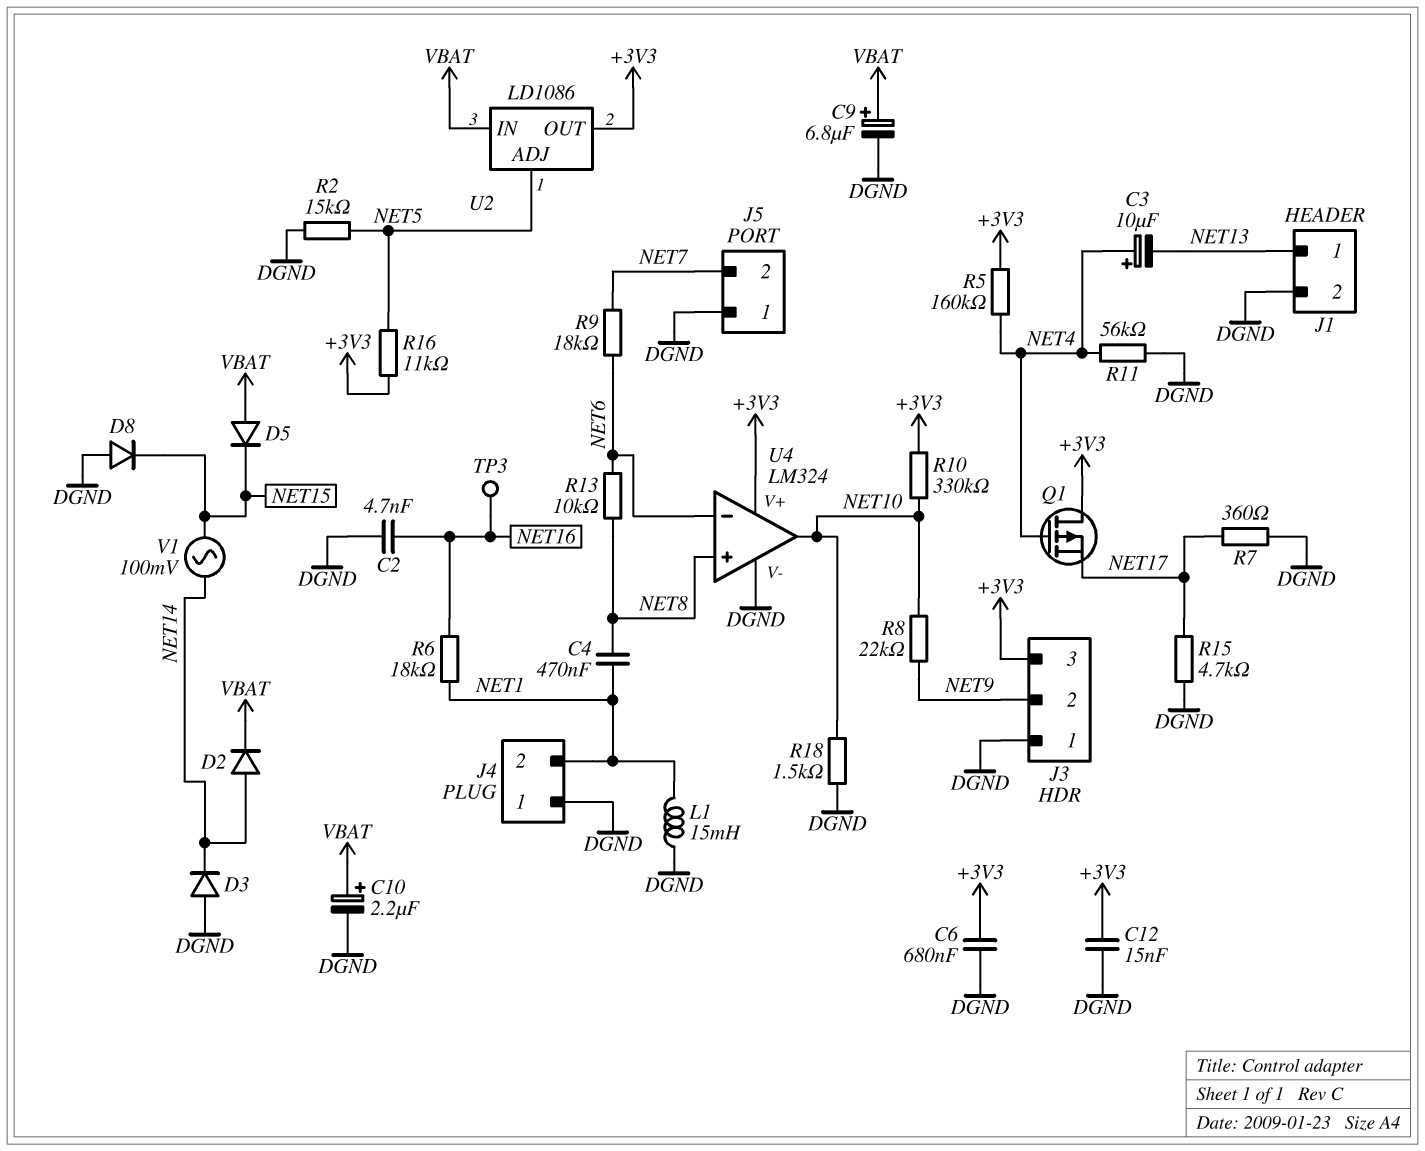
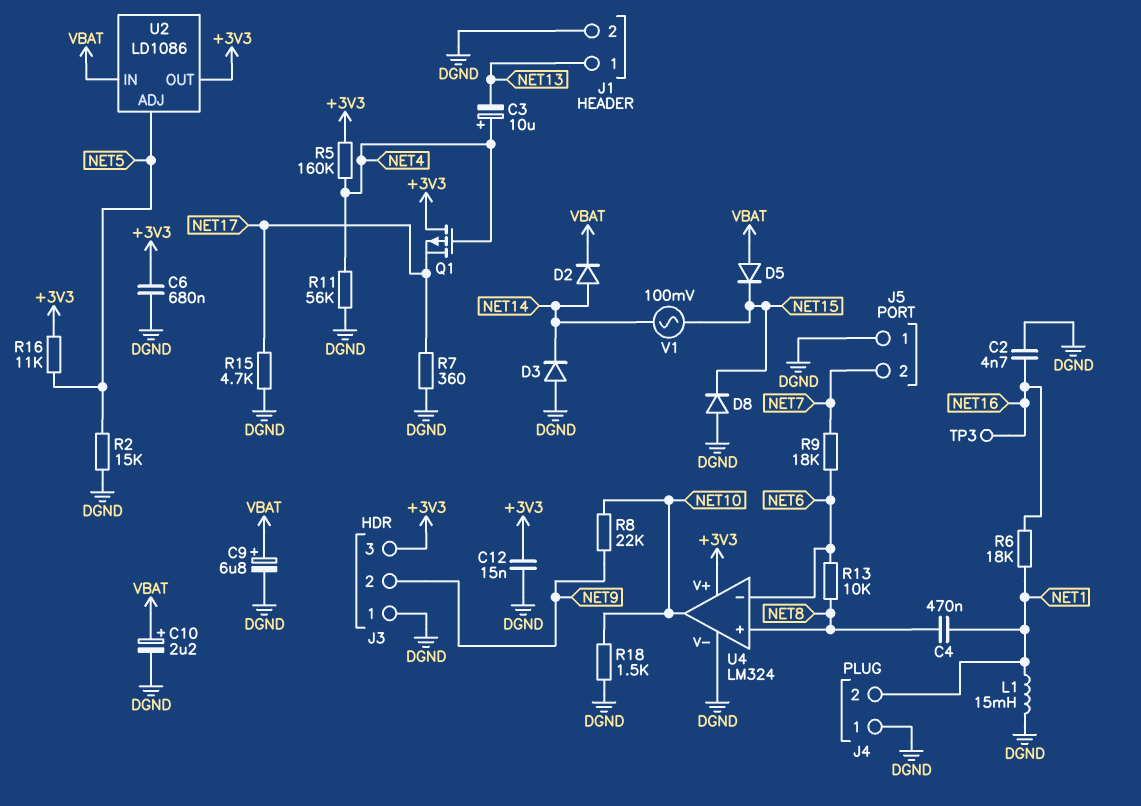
R10: 330k (+3V3, NET10) -> none

